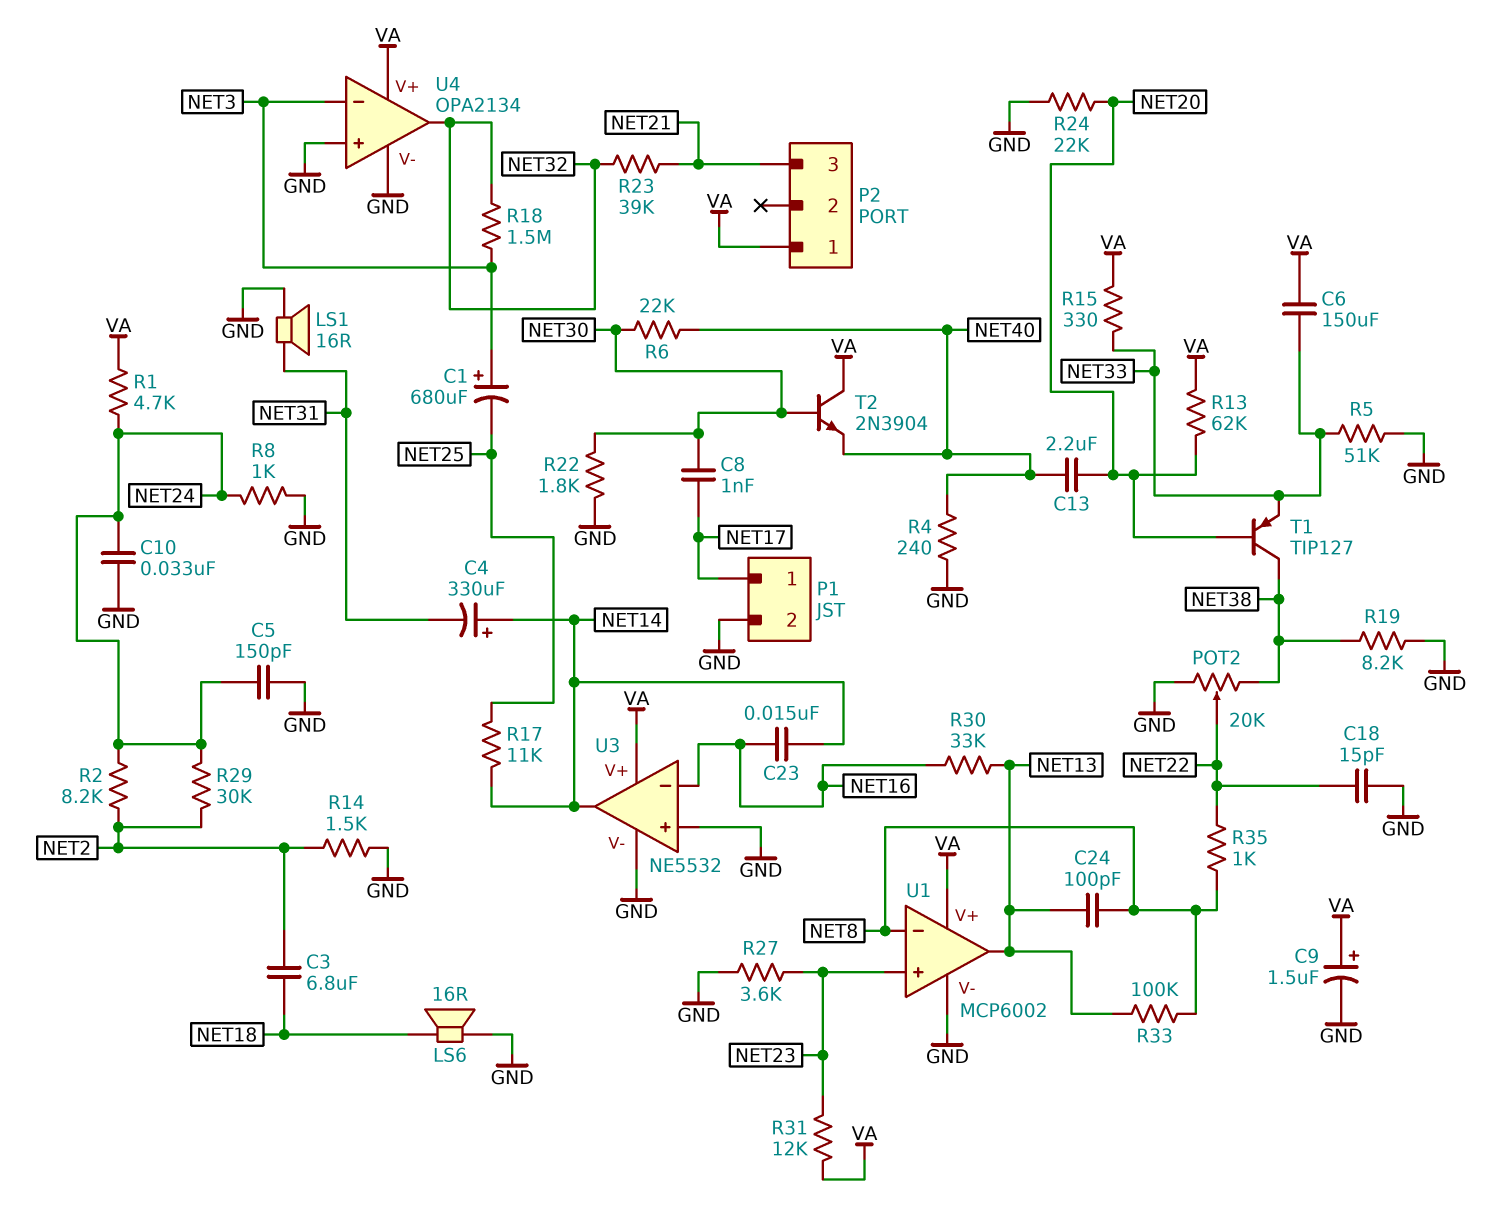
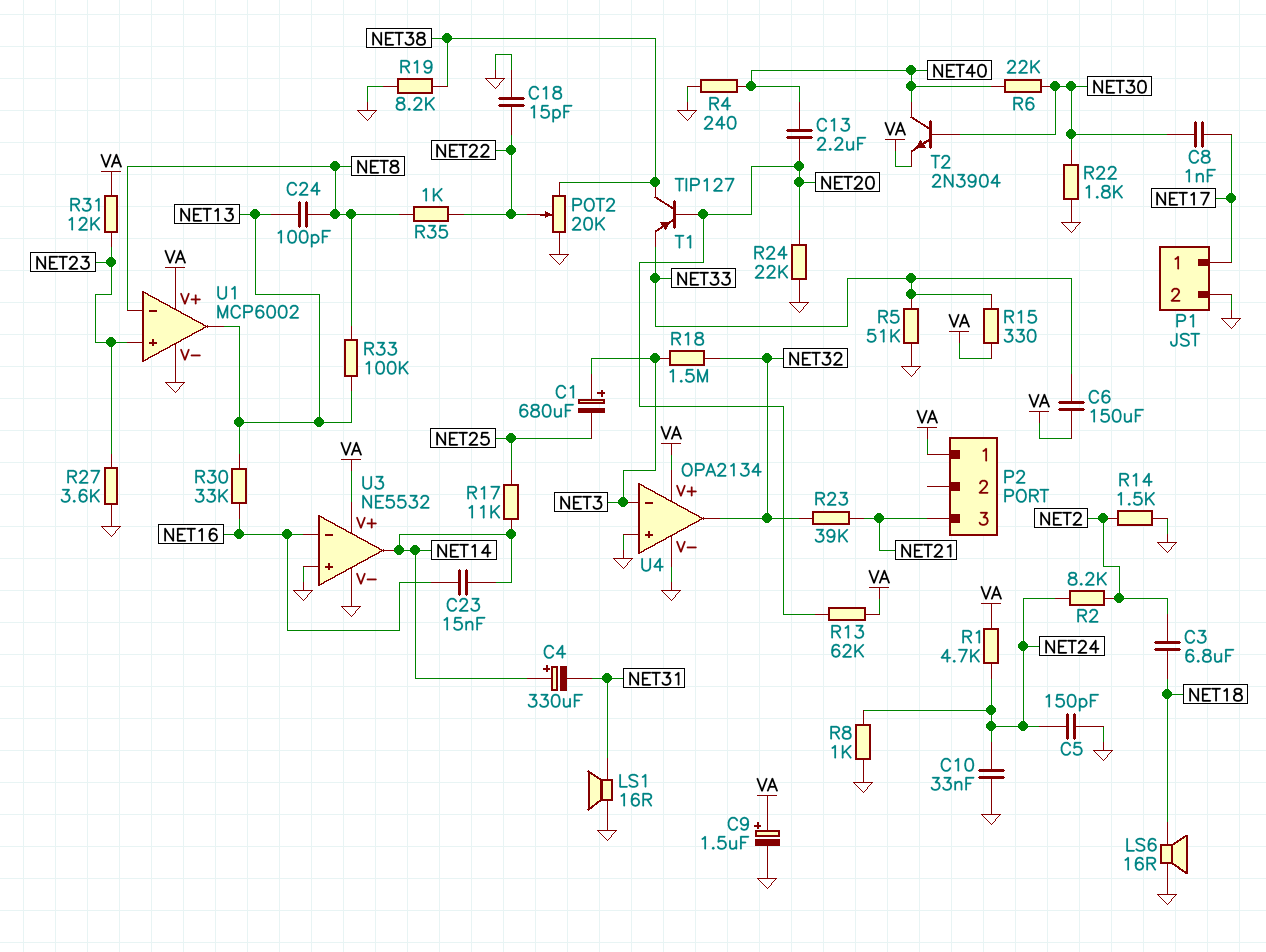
R29: 30k (NET2, NET24) -> none
T2: NPN 2N3904 (B NET30, C VA, E NET40) -> NPN 2N3904 (B NET30, C NET40, E VA)

